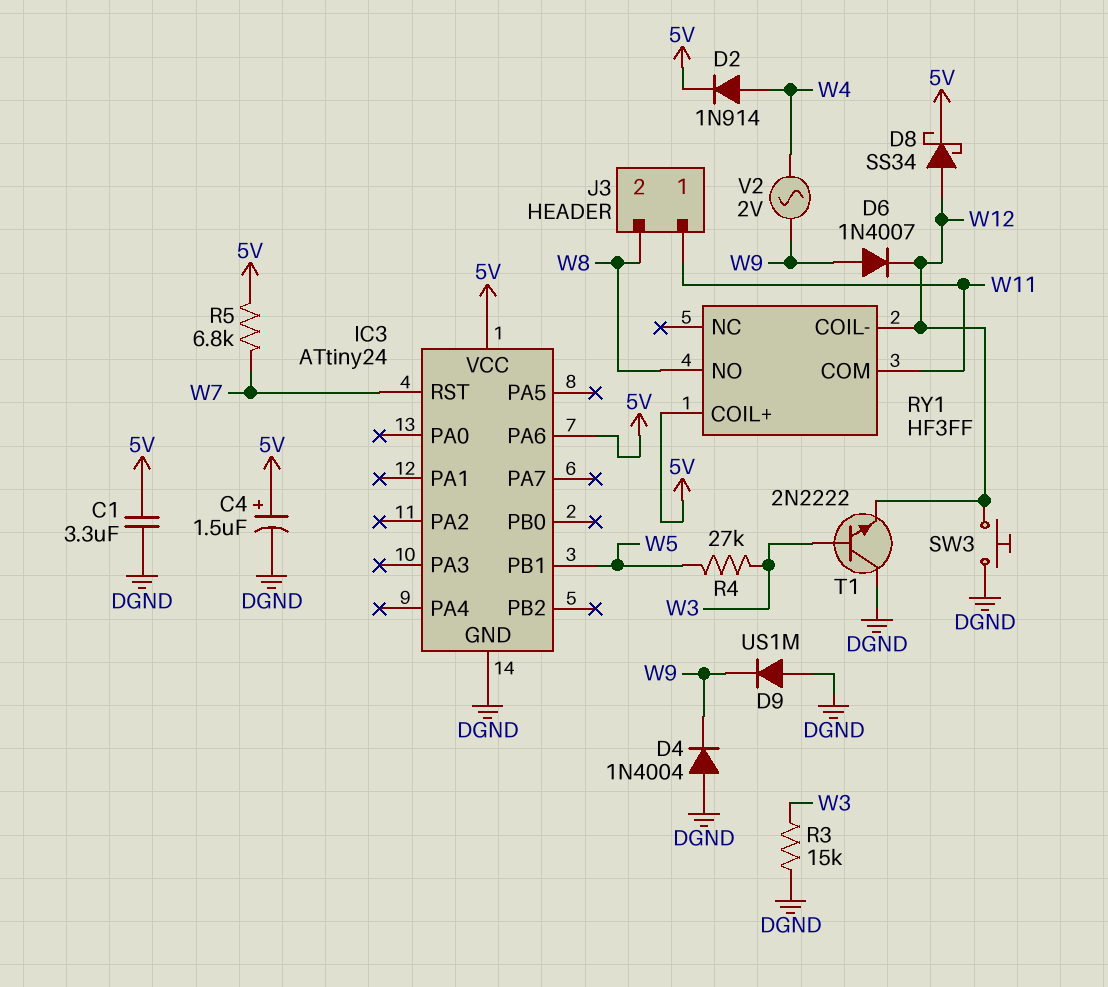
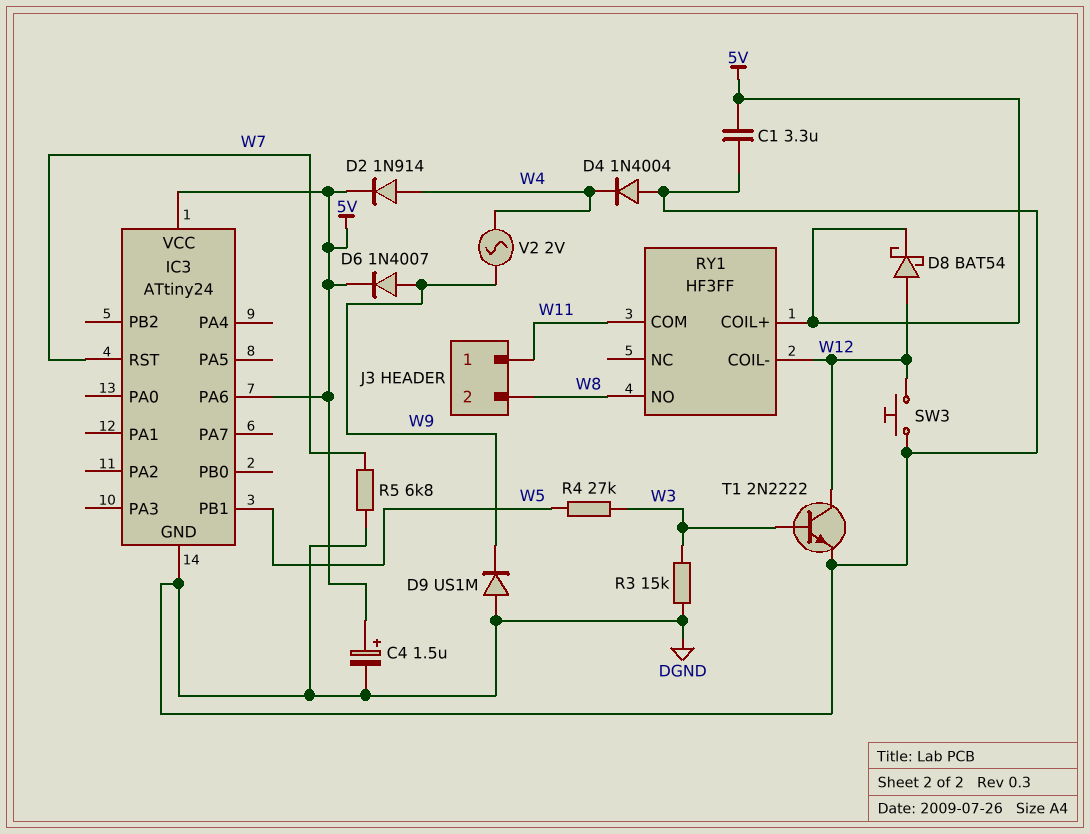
D4: diode 1N4004 (A DGND, K W9) -> diode 1N4004 (A DGND, K W4)
D6: diode 1N4007 (A W9, K W12) -> diode 1N4007 (A W9, K 5V)
D8: schottky SS34 (A W12, K 5V) -> schottky BAT54 (A W12, K 5V)
R5: 6.8k (5V, W7) -> 6.8k (DGND, W7)
T1: NPN 2N2222 (B W3, C DGND, E W12) -> NPN 2N2222 (B W3, C W12, E DGND)

